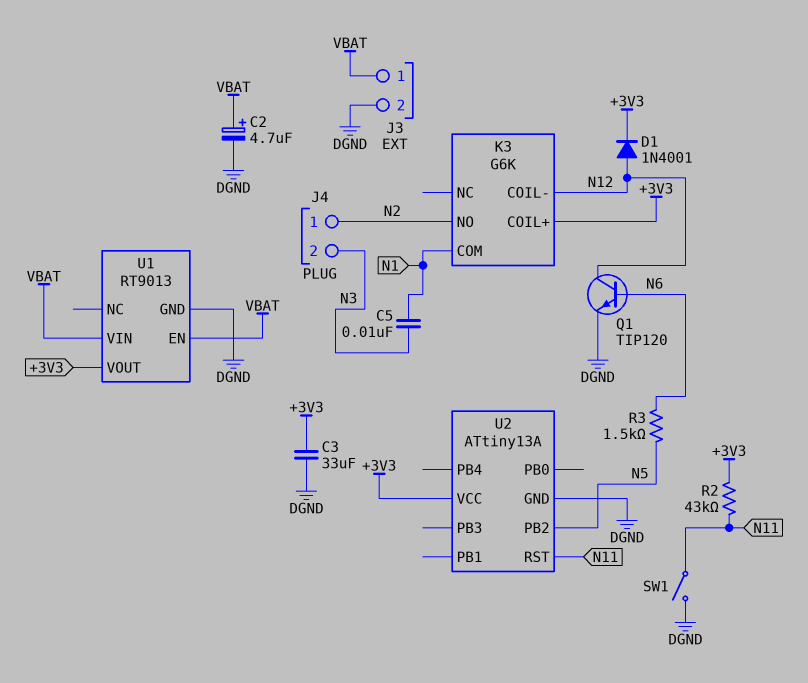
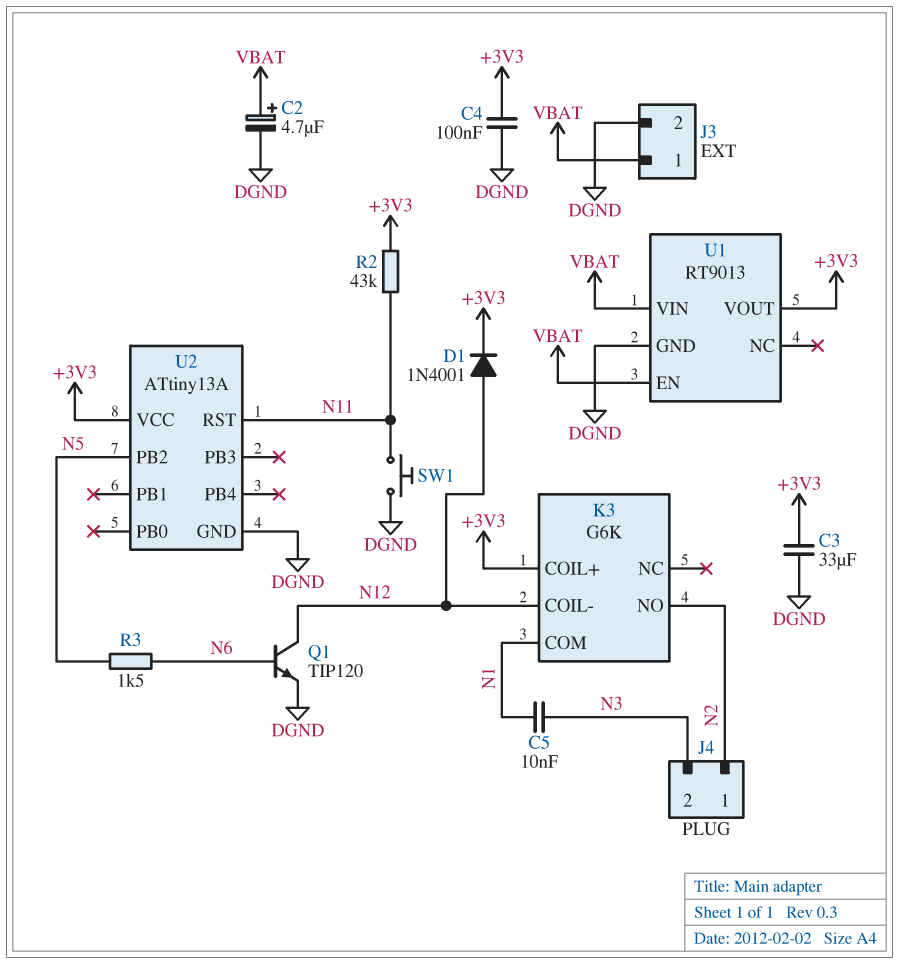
C4: none -> 100nF (+3V3, DGND)
SW1: switch (DGND, N11) -> button (DGND, N11)

